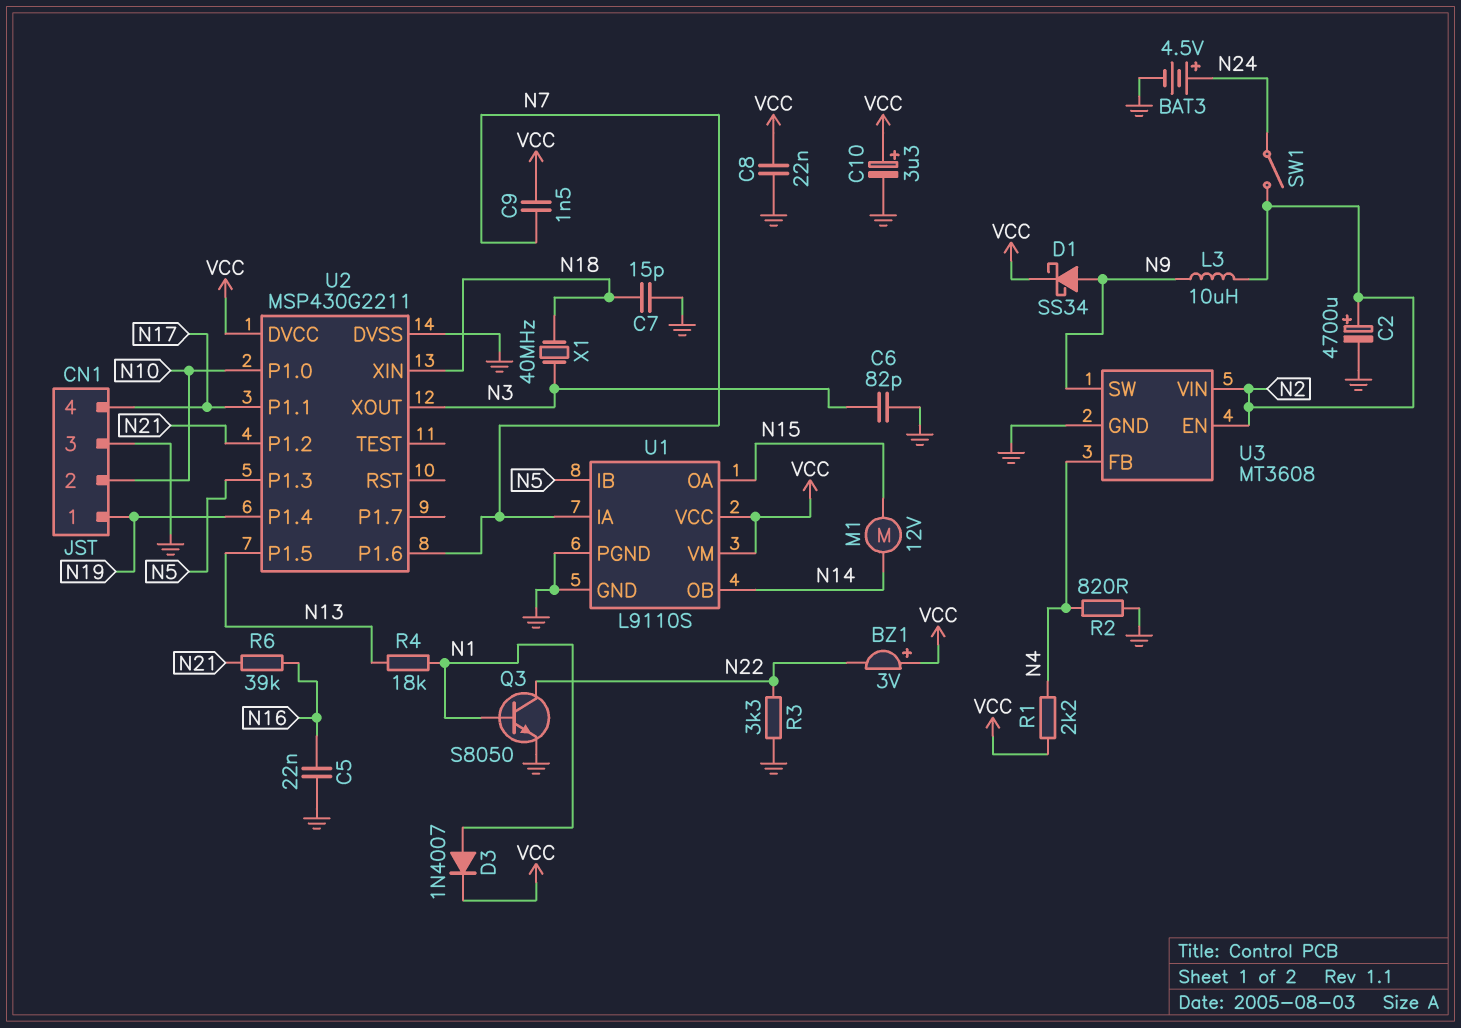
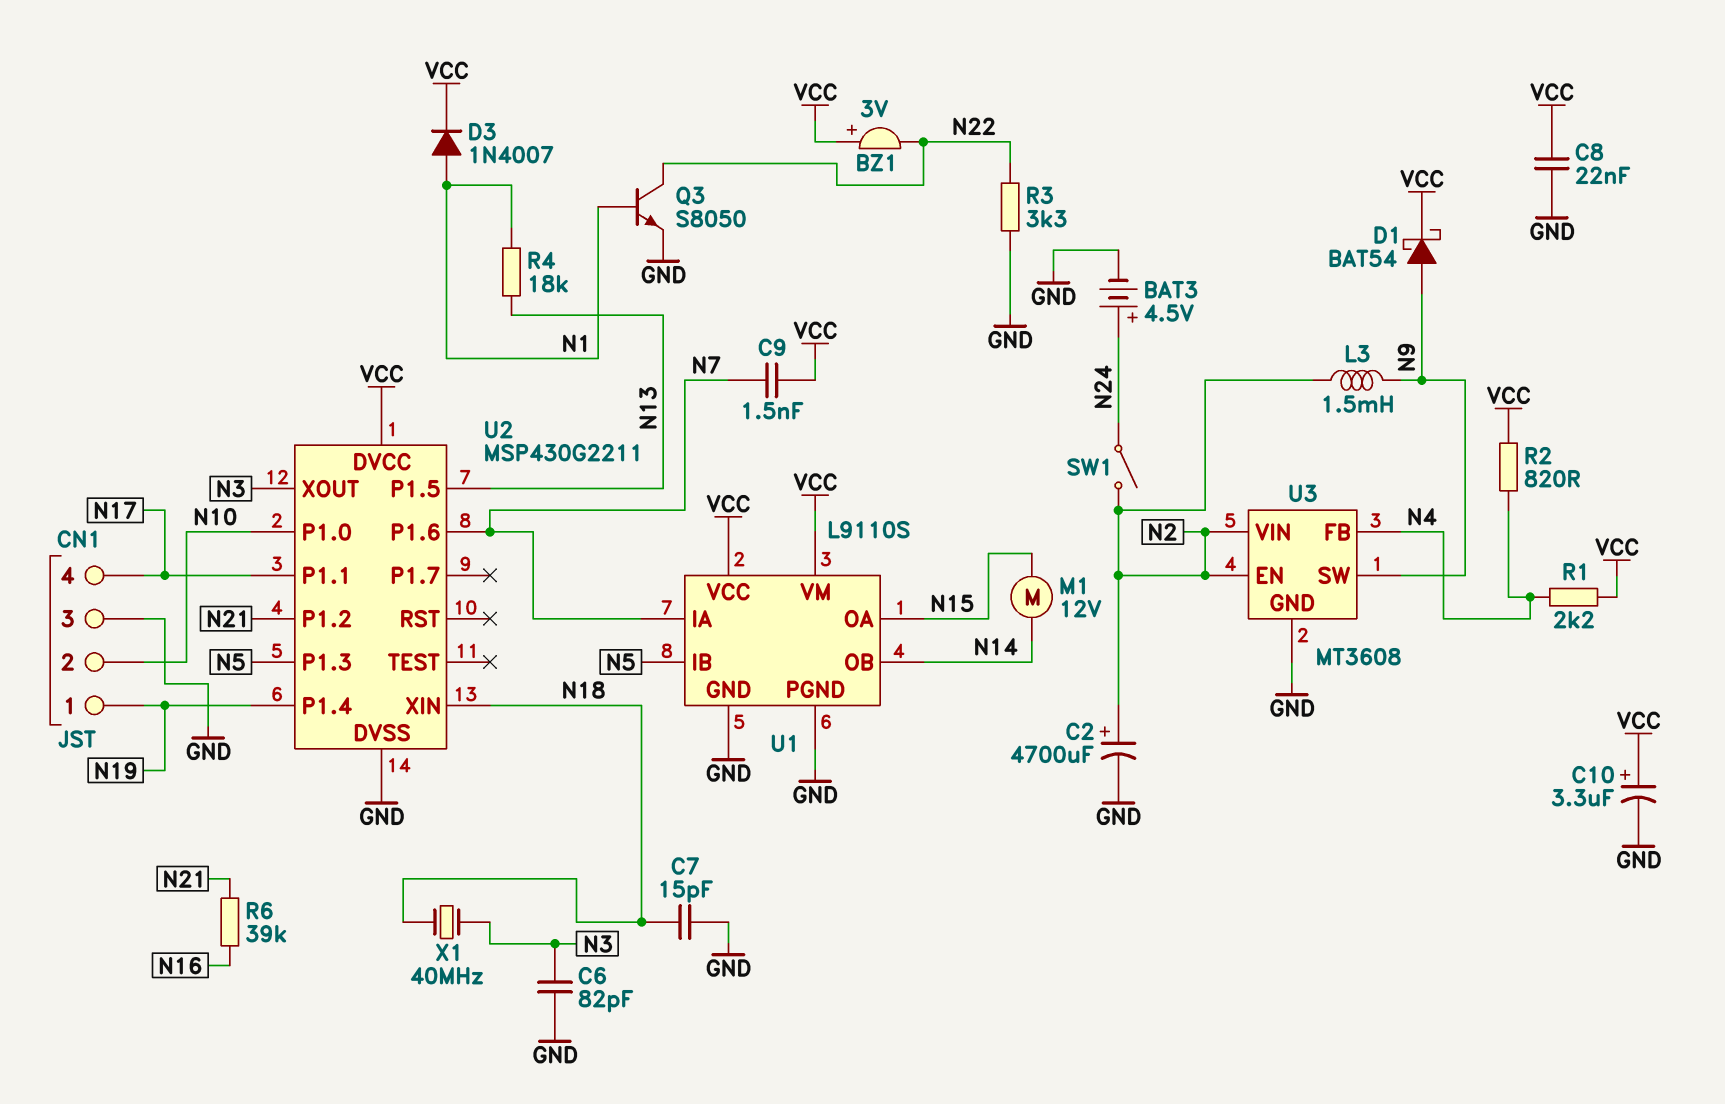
C5: 22nF (GND, N16) -> none
D1: schottky SS34 (A N9, K VCC) -> schottky BAT54 (A N9, K VCC)
L3: 10uH (N2, N9) -> 1.5mH (N2, N9)
R2: 820 (GND, N4) -> 820 (N4, VCC)

